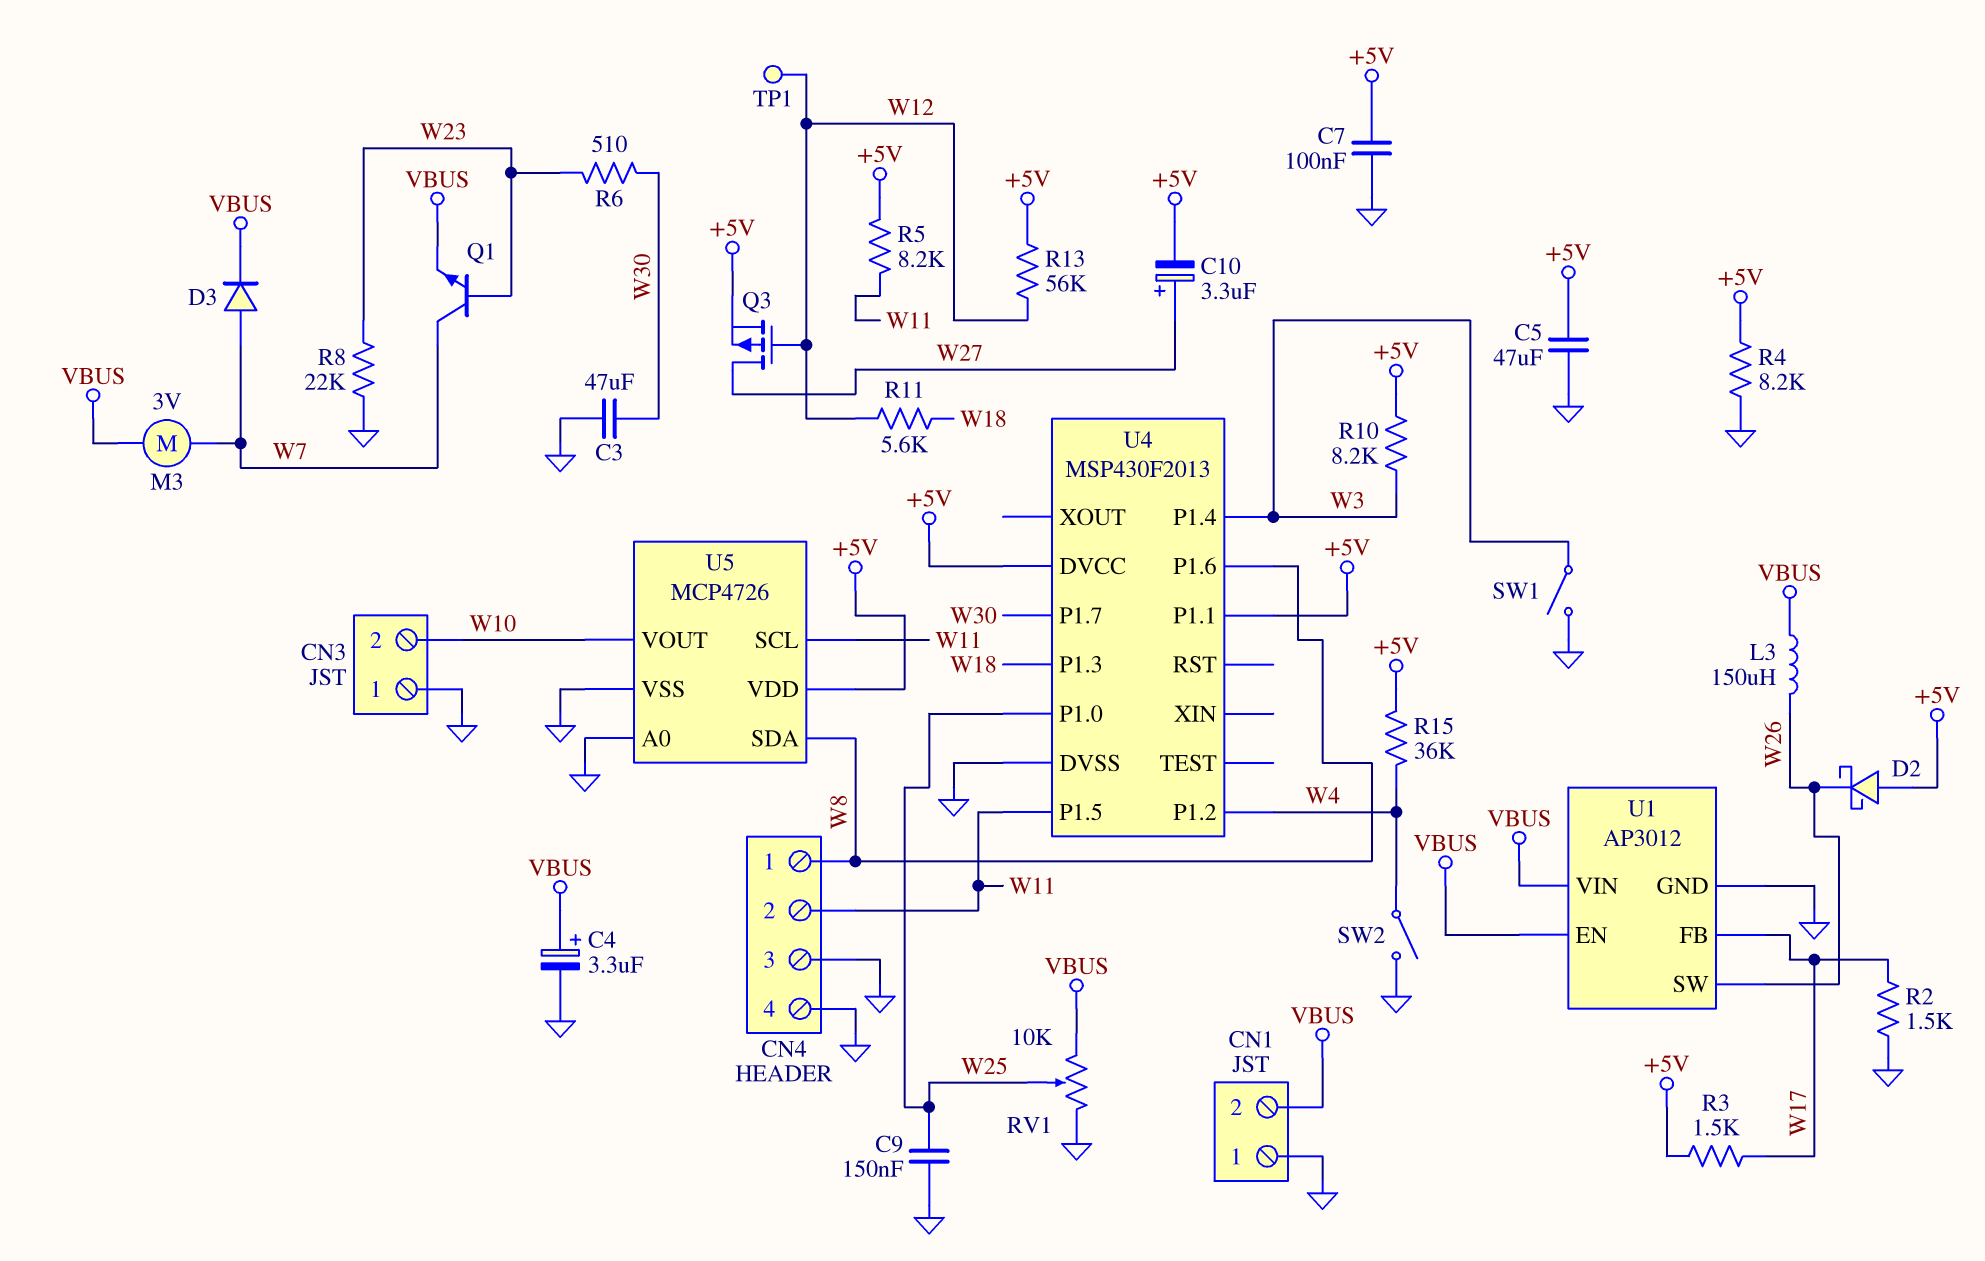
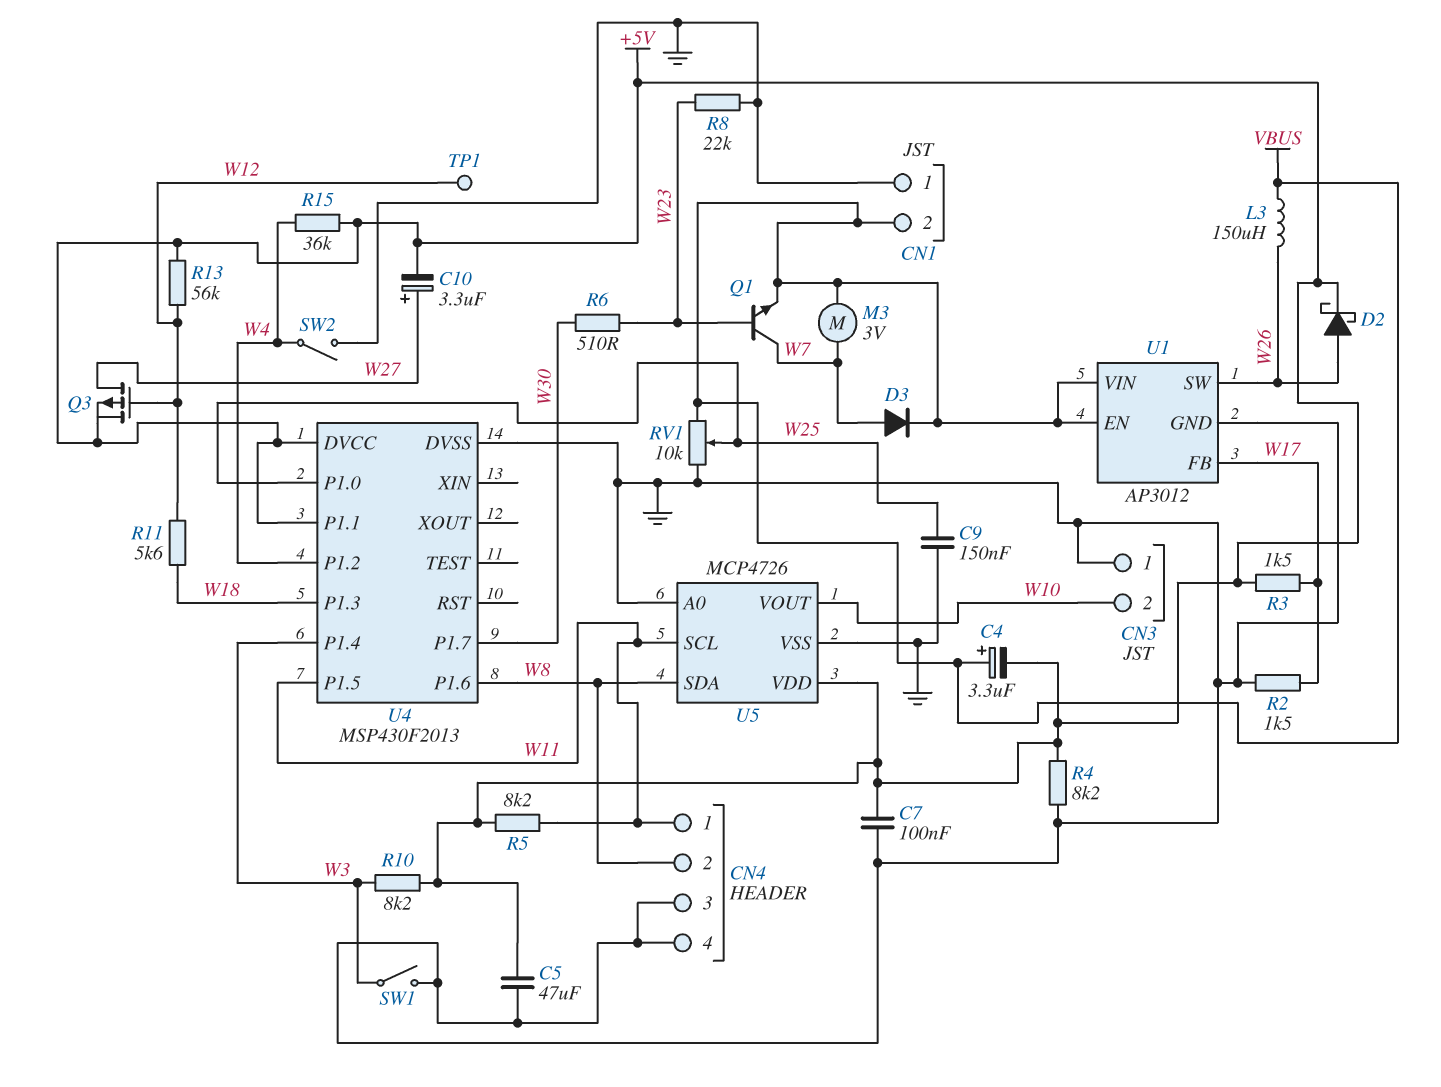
C3: 47uF (GND, W30) -> none
C4: 3.3uF (plus VBUS, minus GND) -> 3.3uF (plus VBUS, minus +5V)
CN4 pin 1: W8 -> W11
CN4 pin 2: W11 -> W8
D2: schottky (A +5V, K W26) -> schottky (A W26, K +5V)

